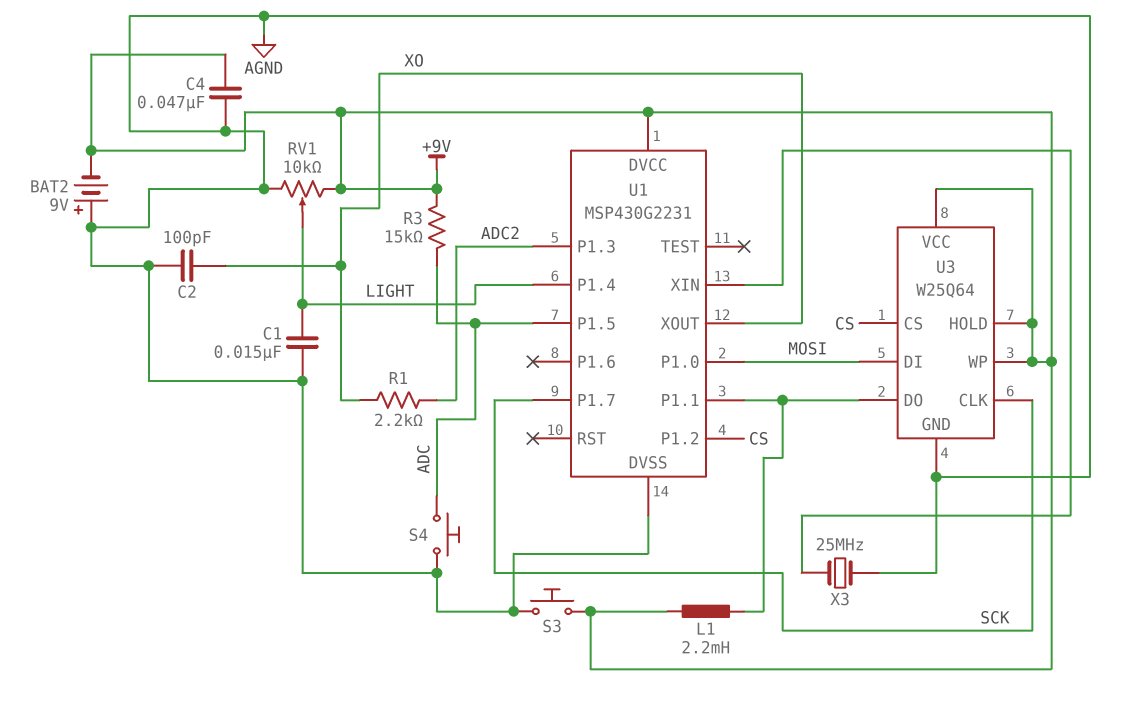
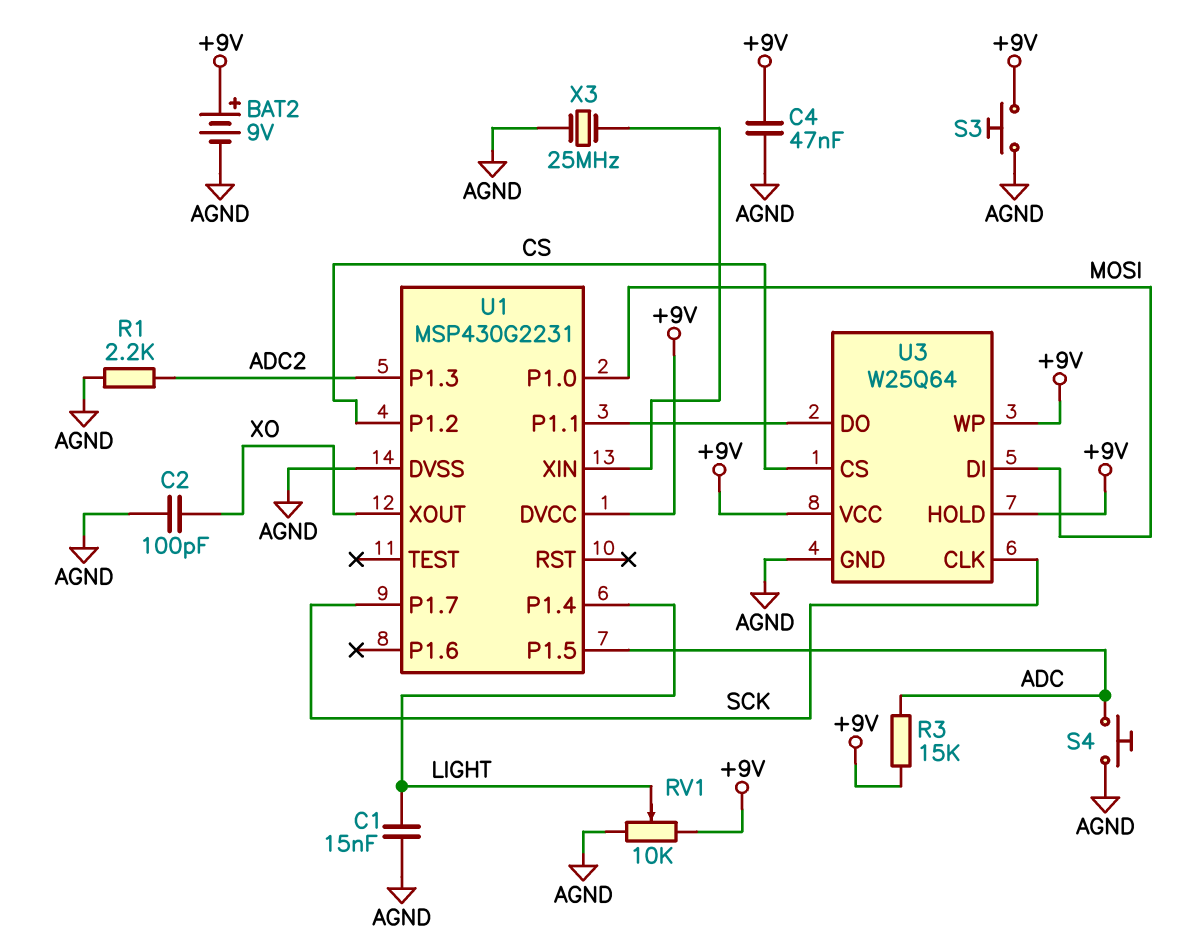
BAT2: 9V (plus AGND, minus +9V) -> 9V (plus +9V, minus AGND)
L1: 2.2mH (+9V, U1/P1.1) -> none
R1: 2.2k (ADC2, XO) -> 2.2k (ADC2, AGND)

